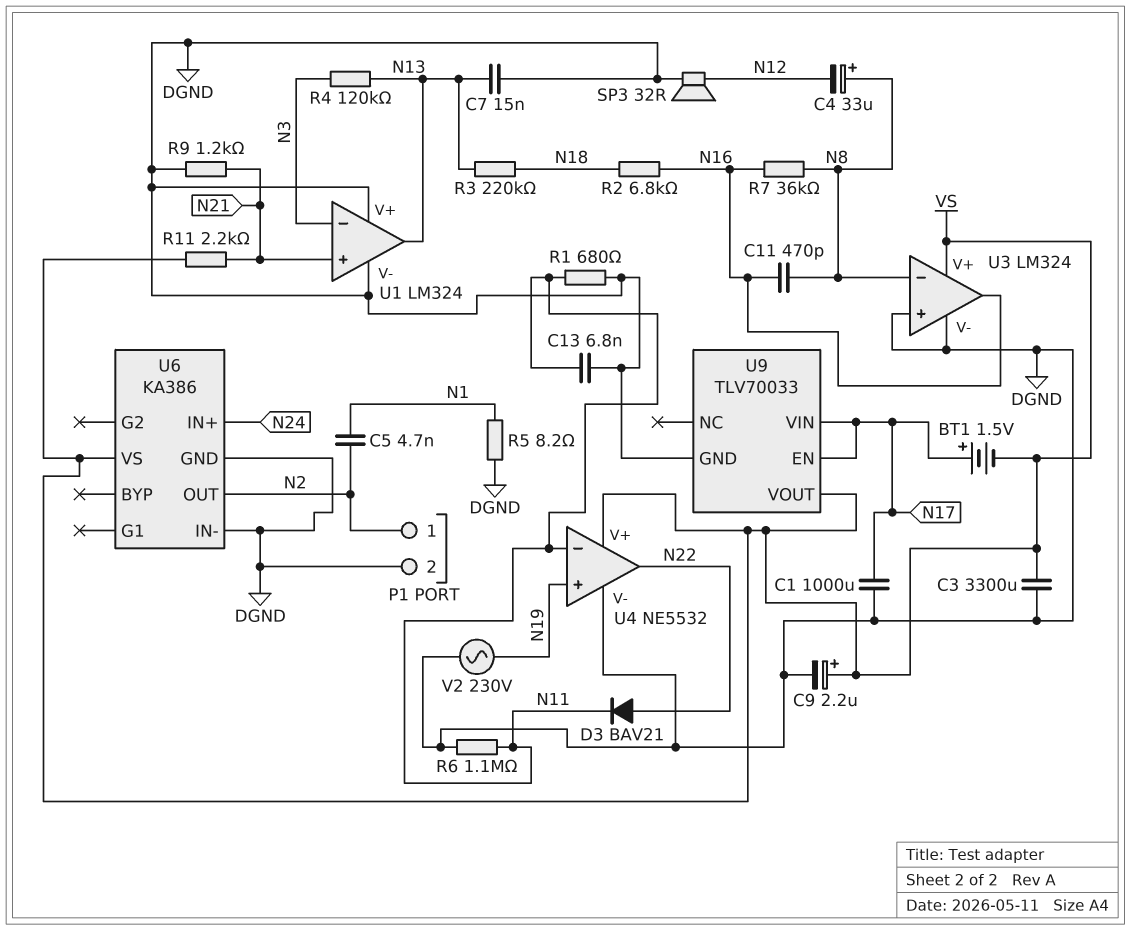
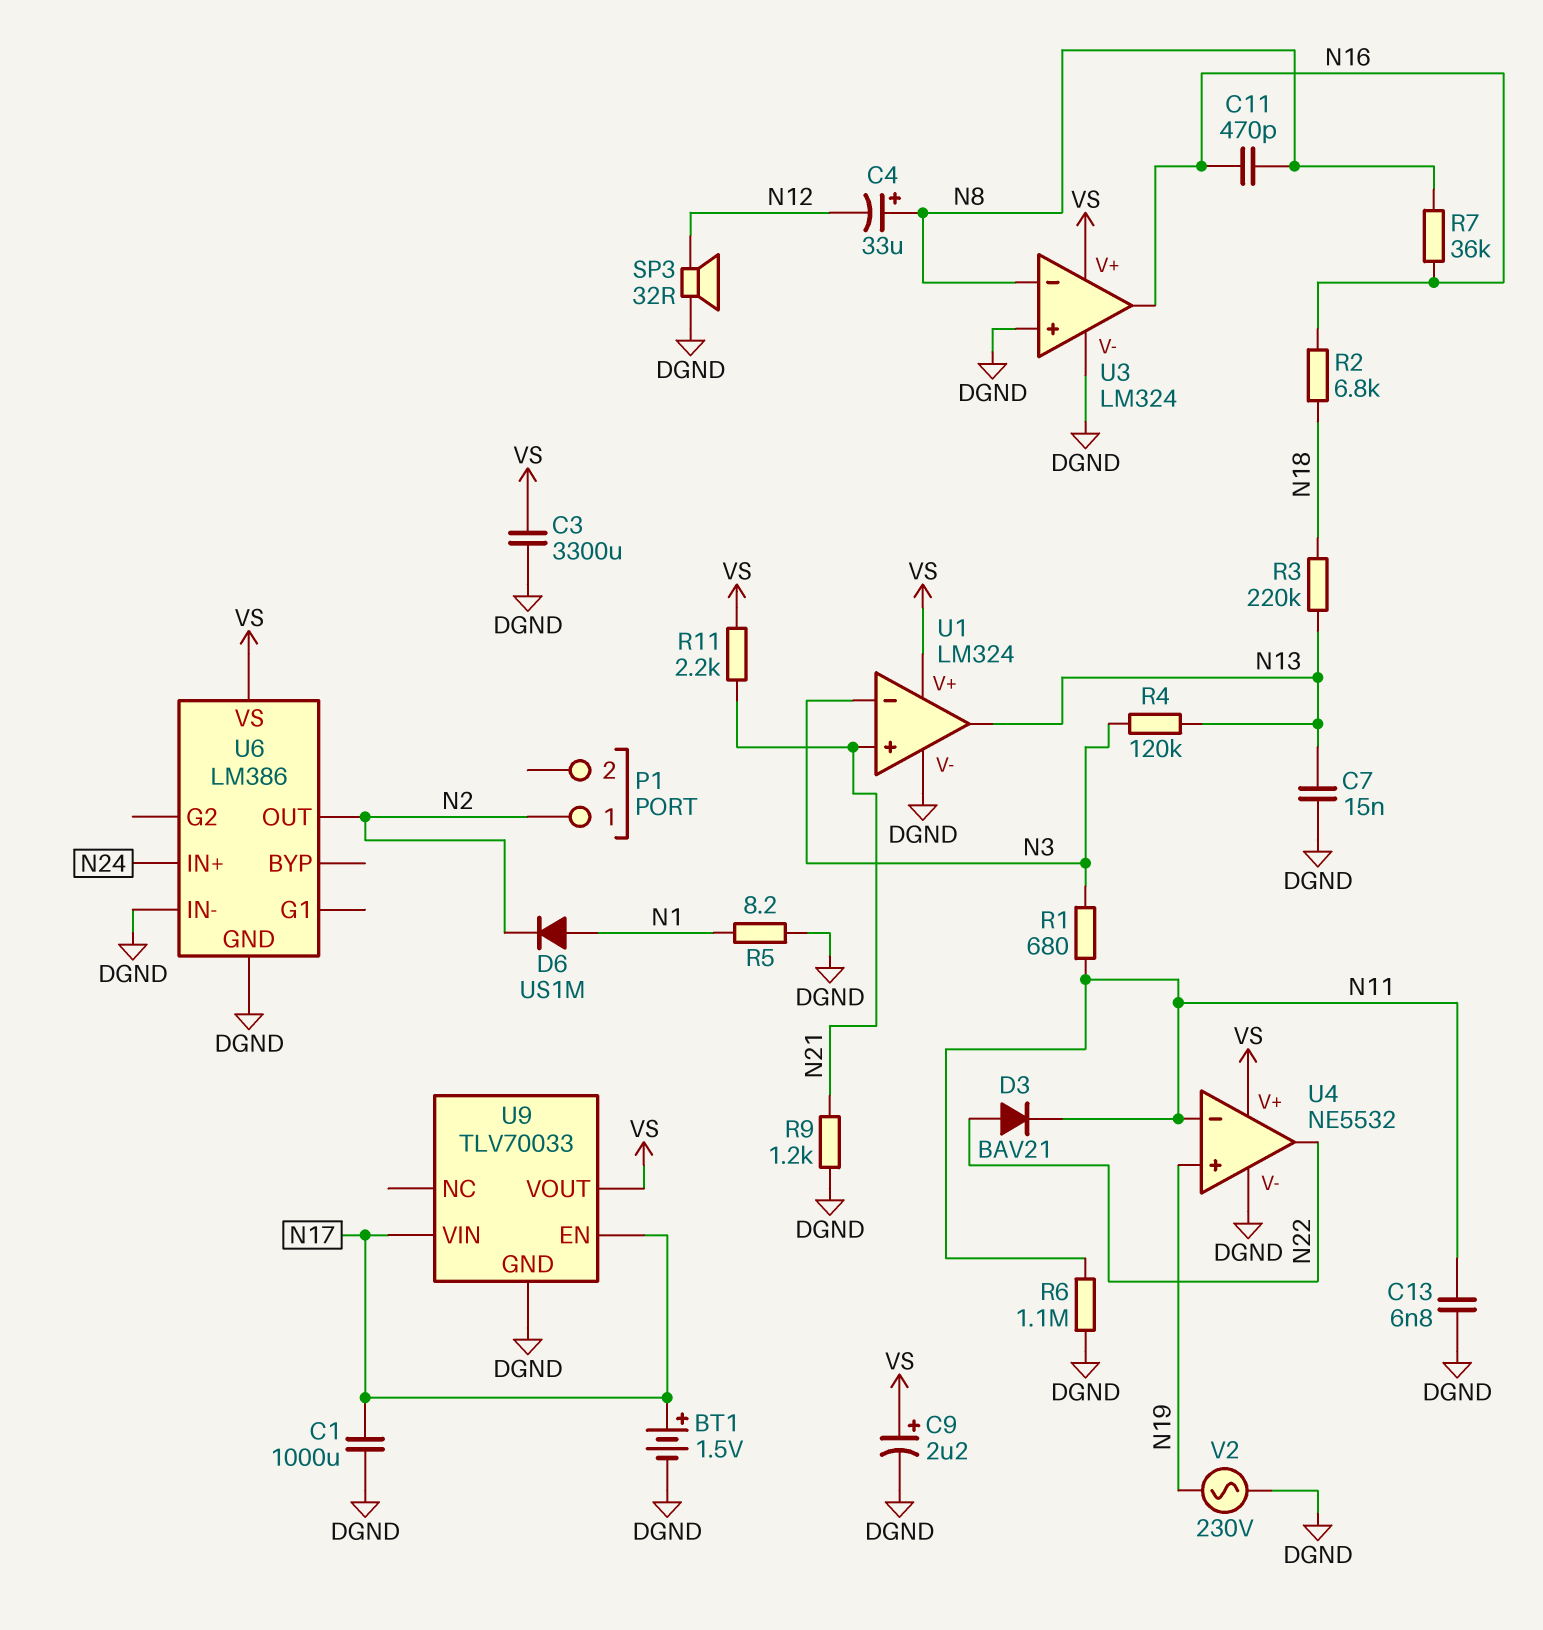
BT1: 1.5V (plus N17, minus VS) -> 1.5V (plus N17, minus DGND)
C5: 4.7nF (N1, N2) -> none
D6: none -> diode US1M (A N1, K N2)
P1 pin 2: DGND -> none
R1: 680 (DGND, N11) -> 680 (N3, N11)
U1 pin V+: DGND -> VS
U6: KA386 -> LM386

